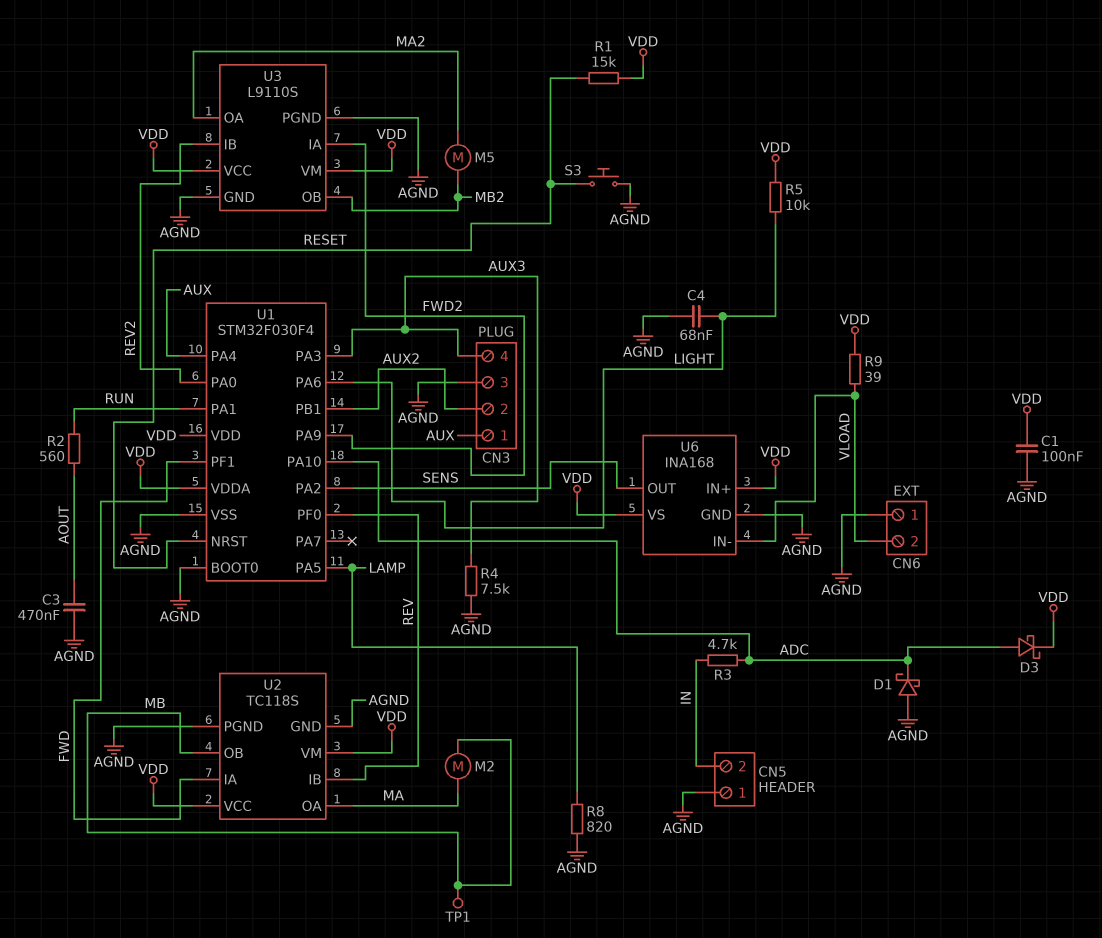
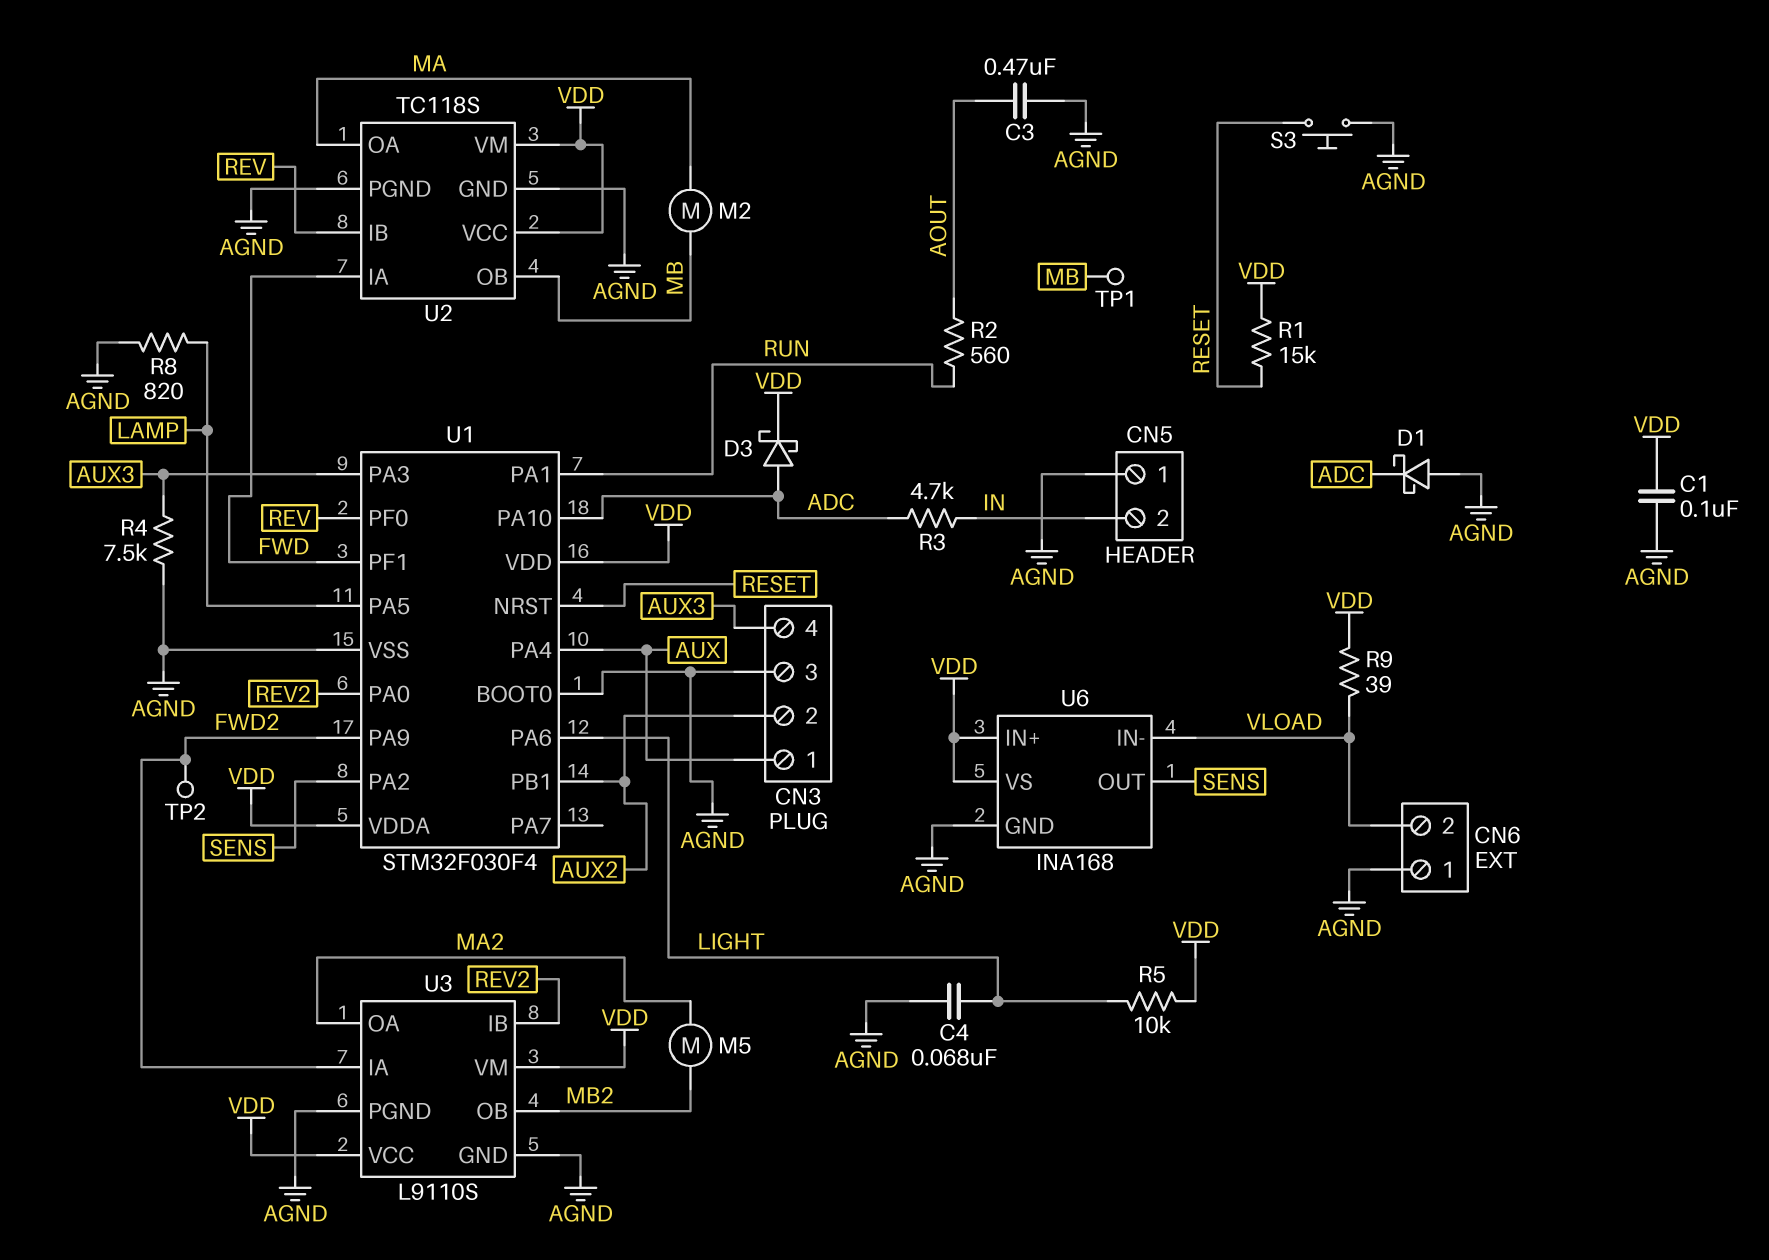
TP2: none -> test point (FWD2)

